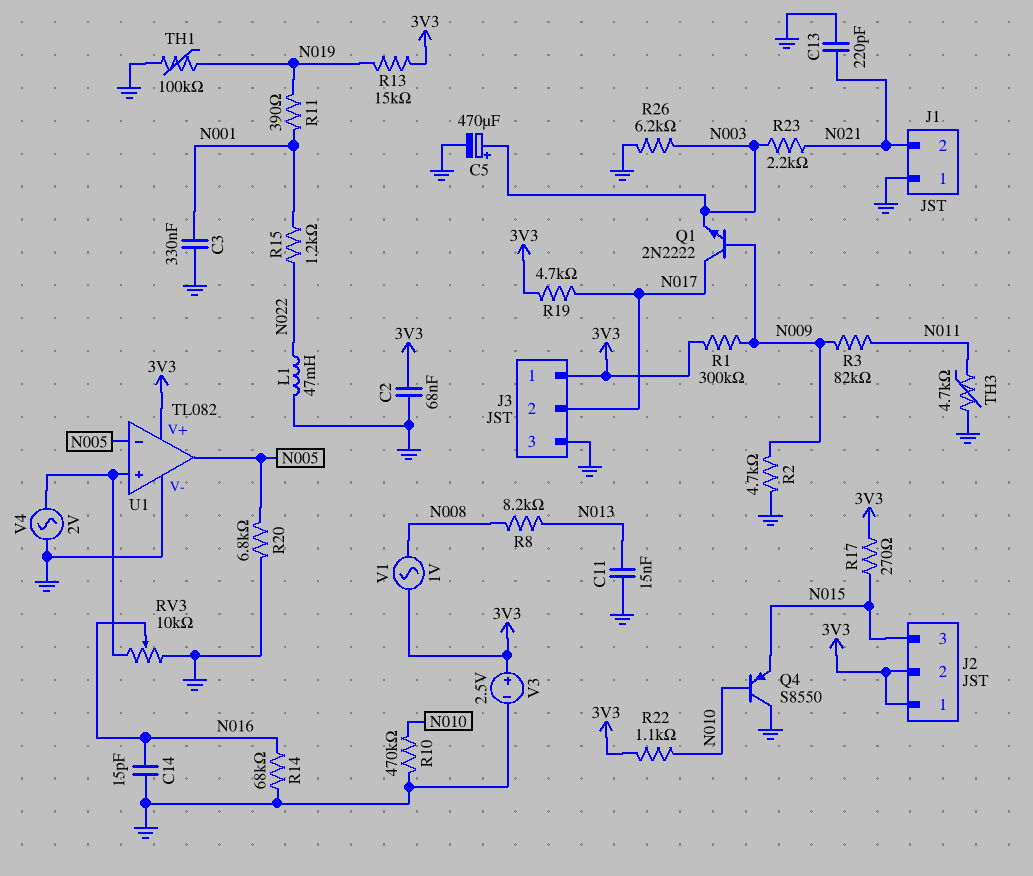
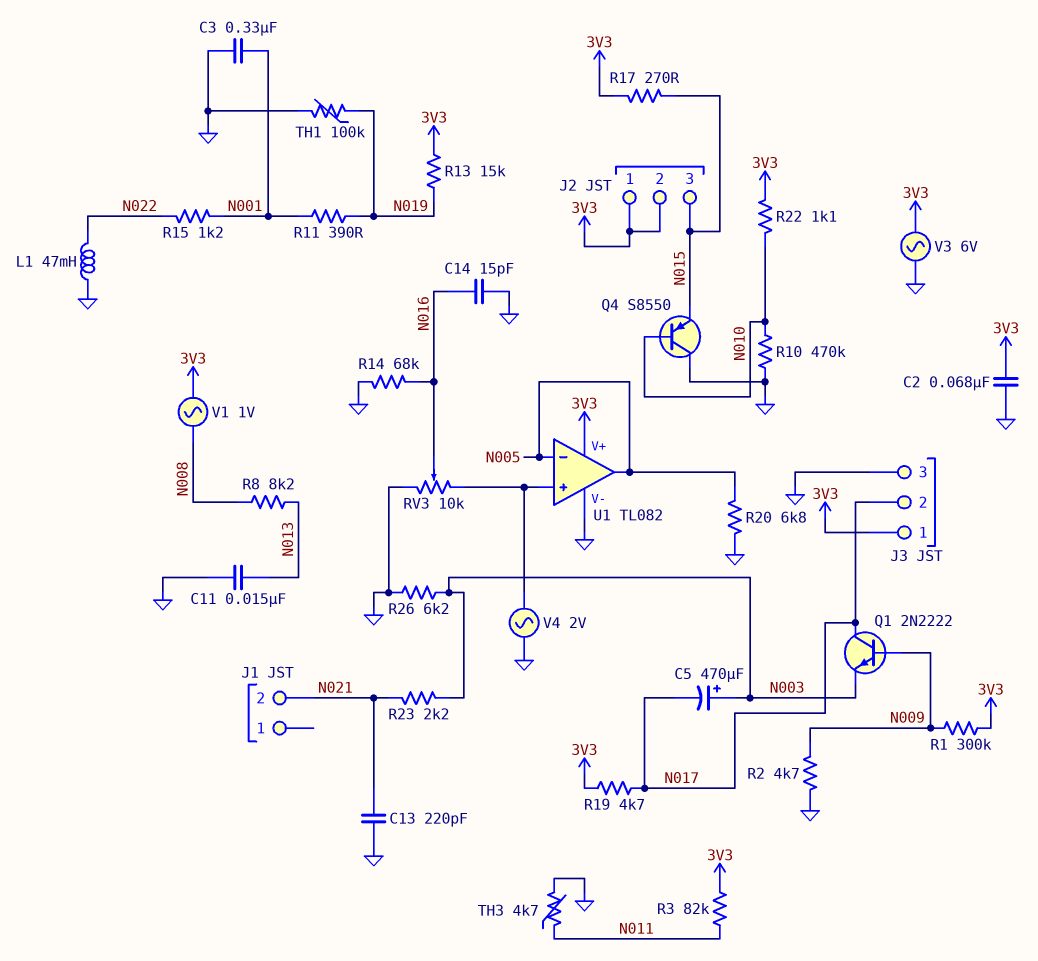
C5: 470uF (plus N003, minus GND) -> 470uF (plus N003, minus N017)
J1 pin 1: GND -> none
R3: 82k (N009, N011) -> 82k (3V3, N011)
V3: 2.5V (plus 3V3, minus GND) -> AC 6V (3V3, GND)

